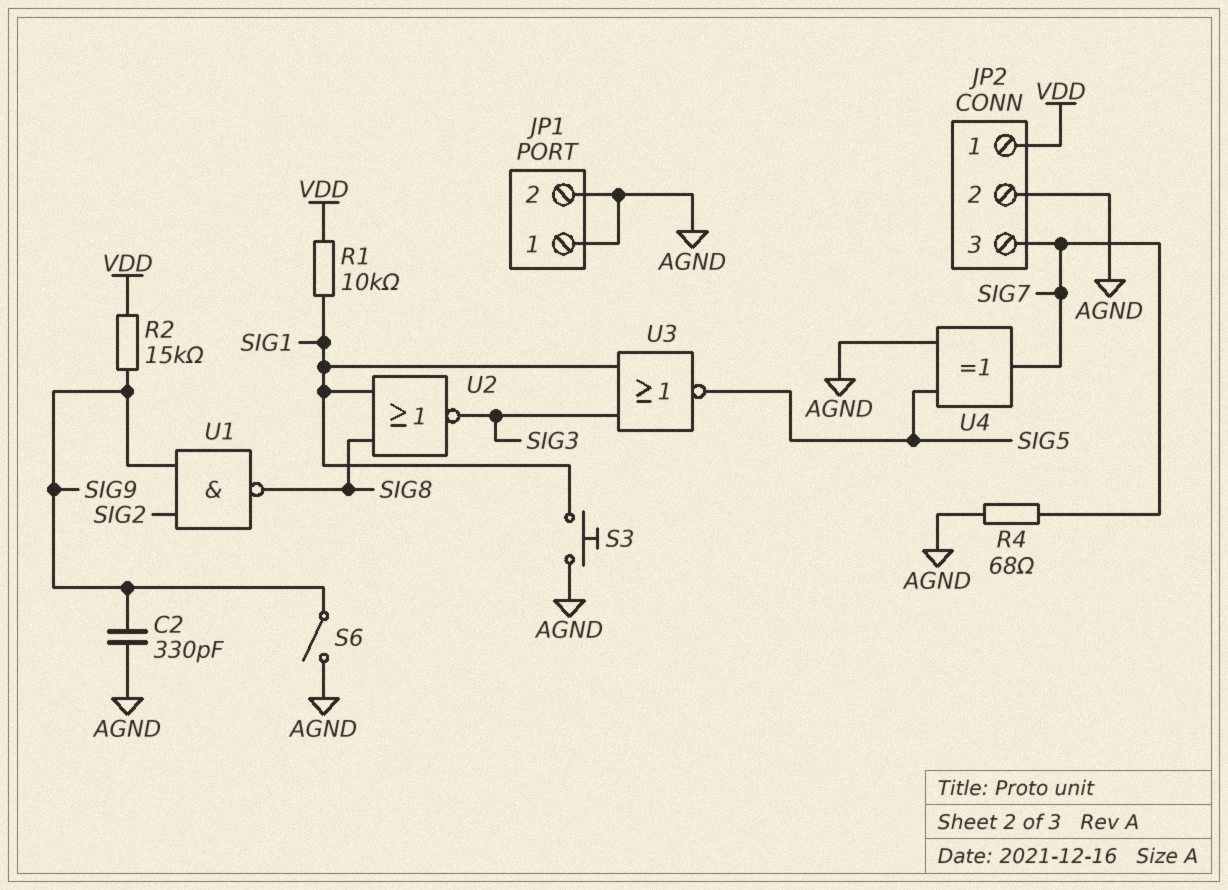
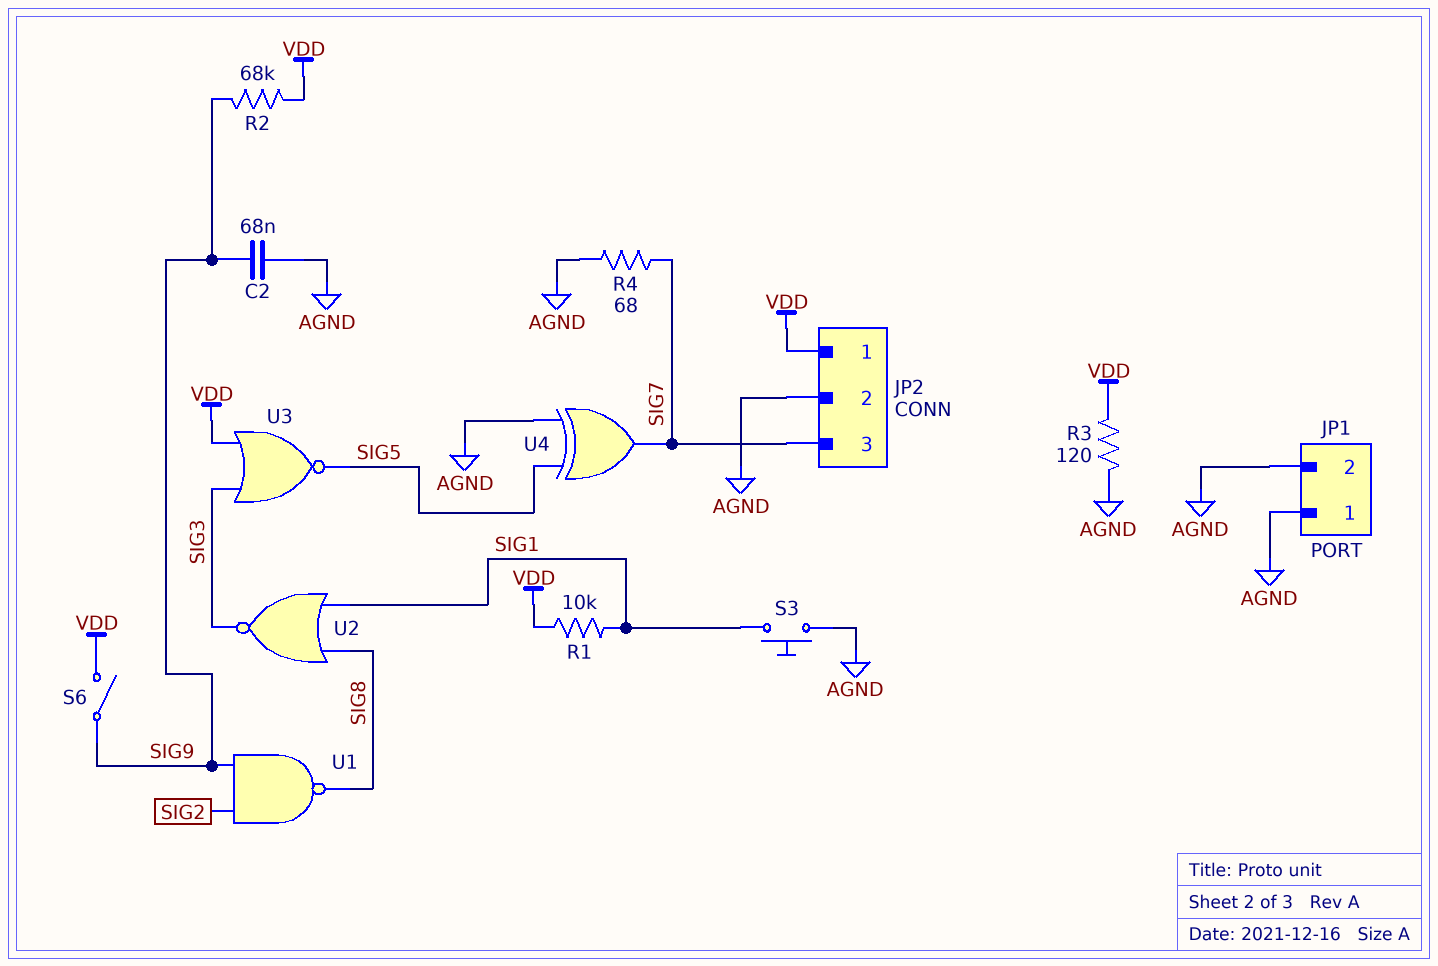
C2: 330pF (AGND, SIG9) -> 68nF (AGND, SIG9)
R2: 15k (SIG9, VDD) -> 68k (SIG9, VDD)
R3: none -> 120 (AGND, VDD)
S6: switch (AGND, SIG9) -> switch (SIG9, VDD)
U3: NOR (in SIG1, in SIG3, out SIG5) -> NOR (in SIG3, in VDD, out SIG5)

